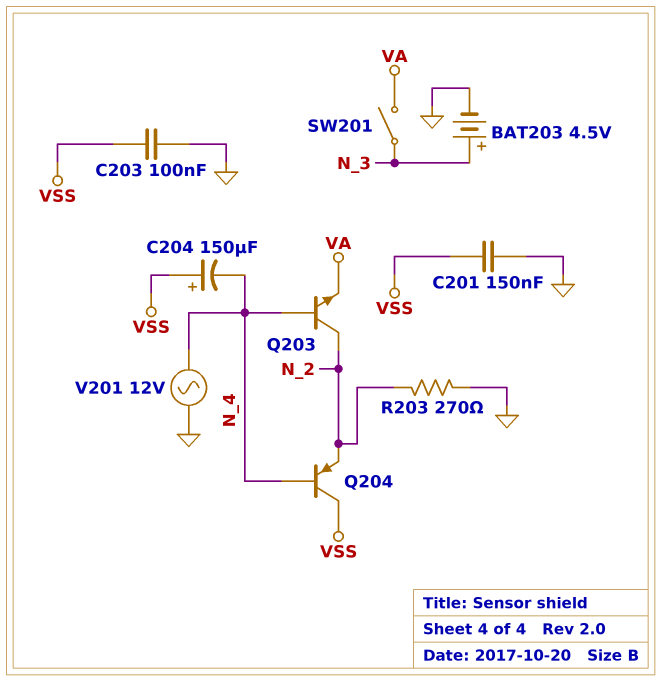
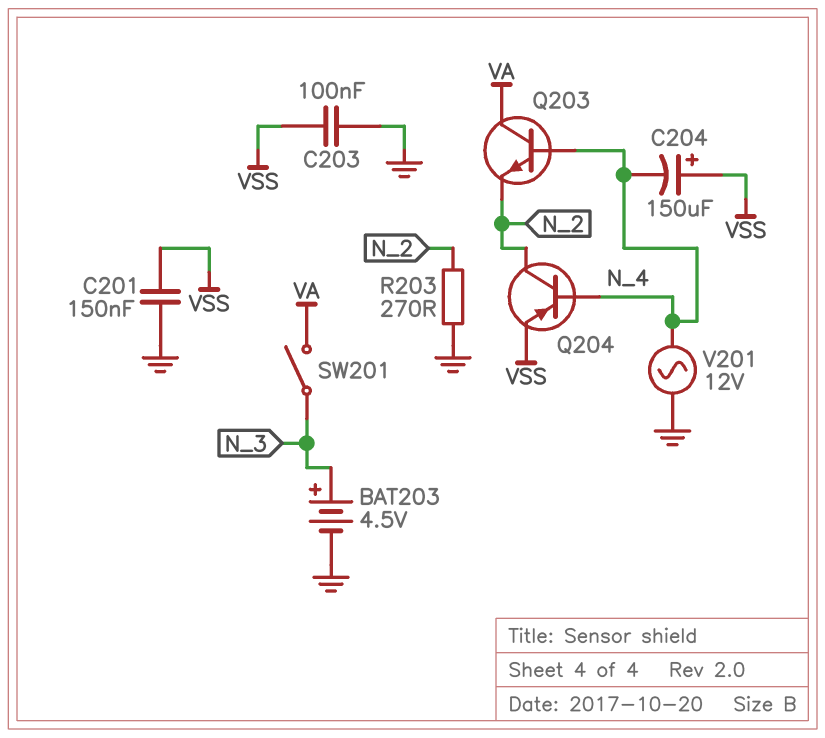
Q203: NPN (B N_4, C N_2, E VA) -> NPN (B N_4, C VA, E N_2)
Q204: PNP (B N_4, C VSS, E N_2) -> PNP (B N_4, C N_2, E VSS)

